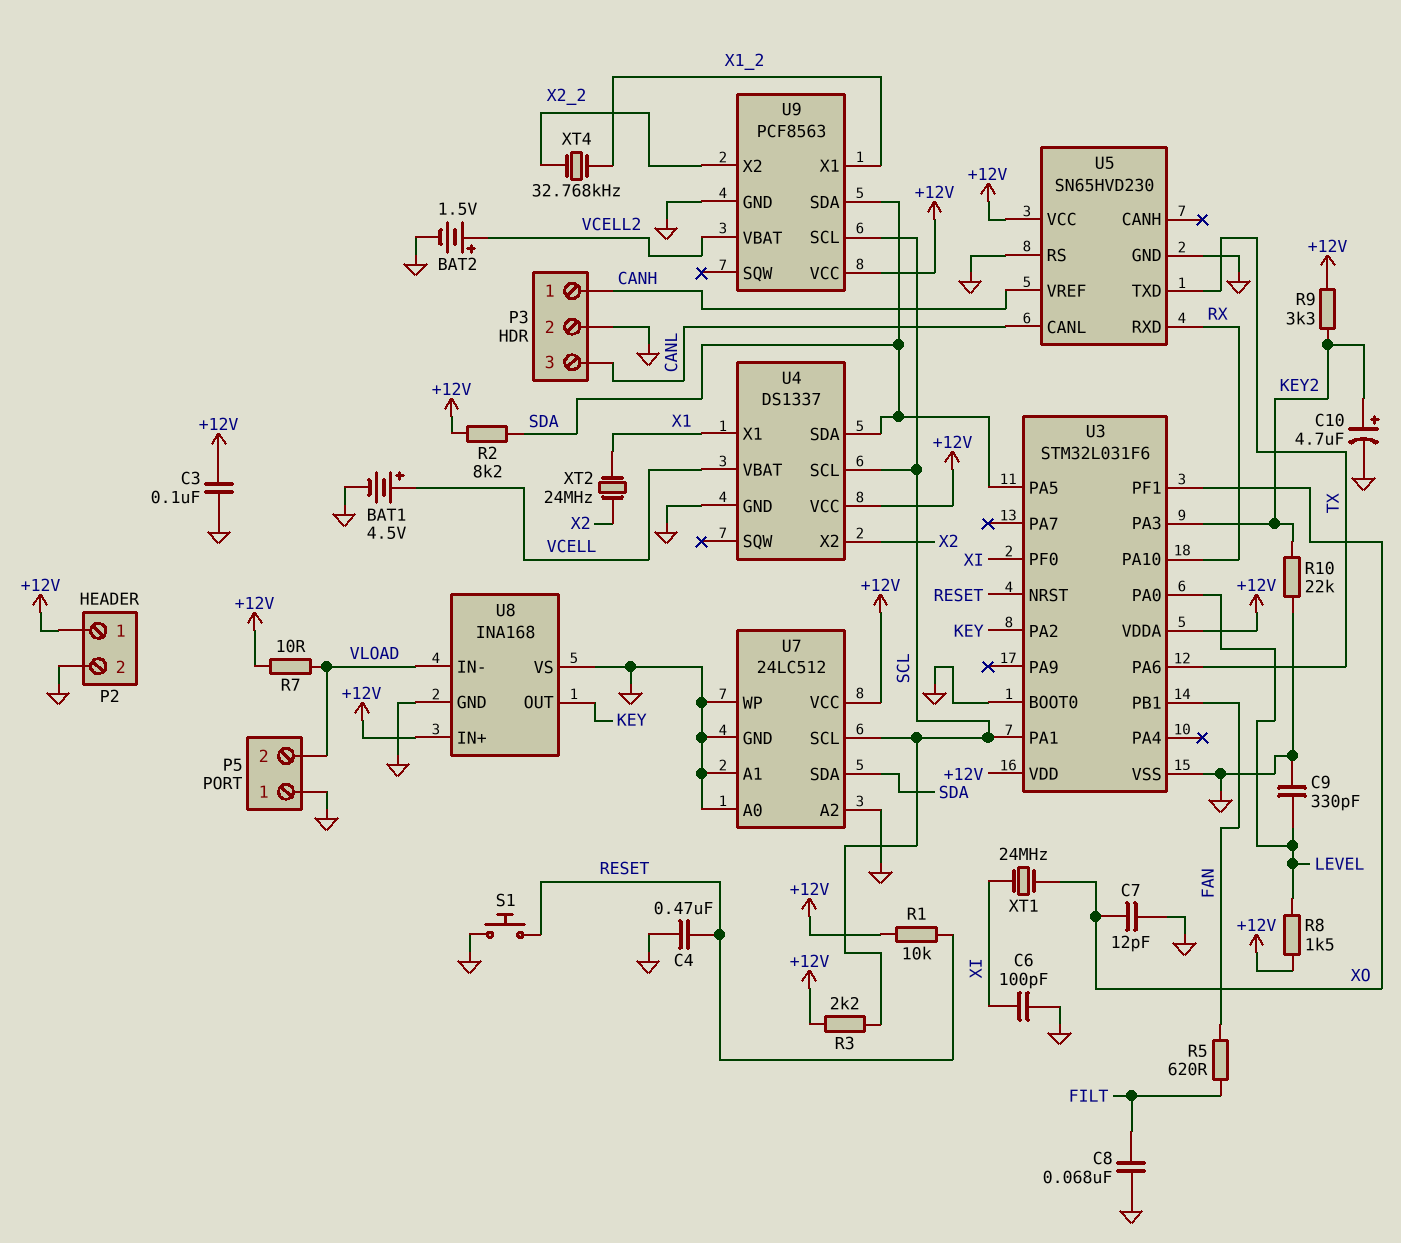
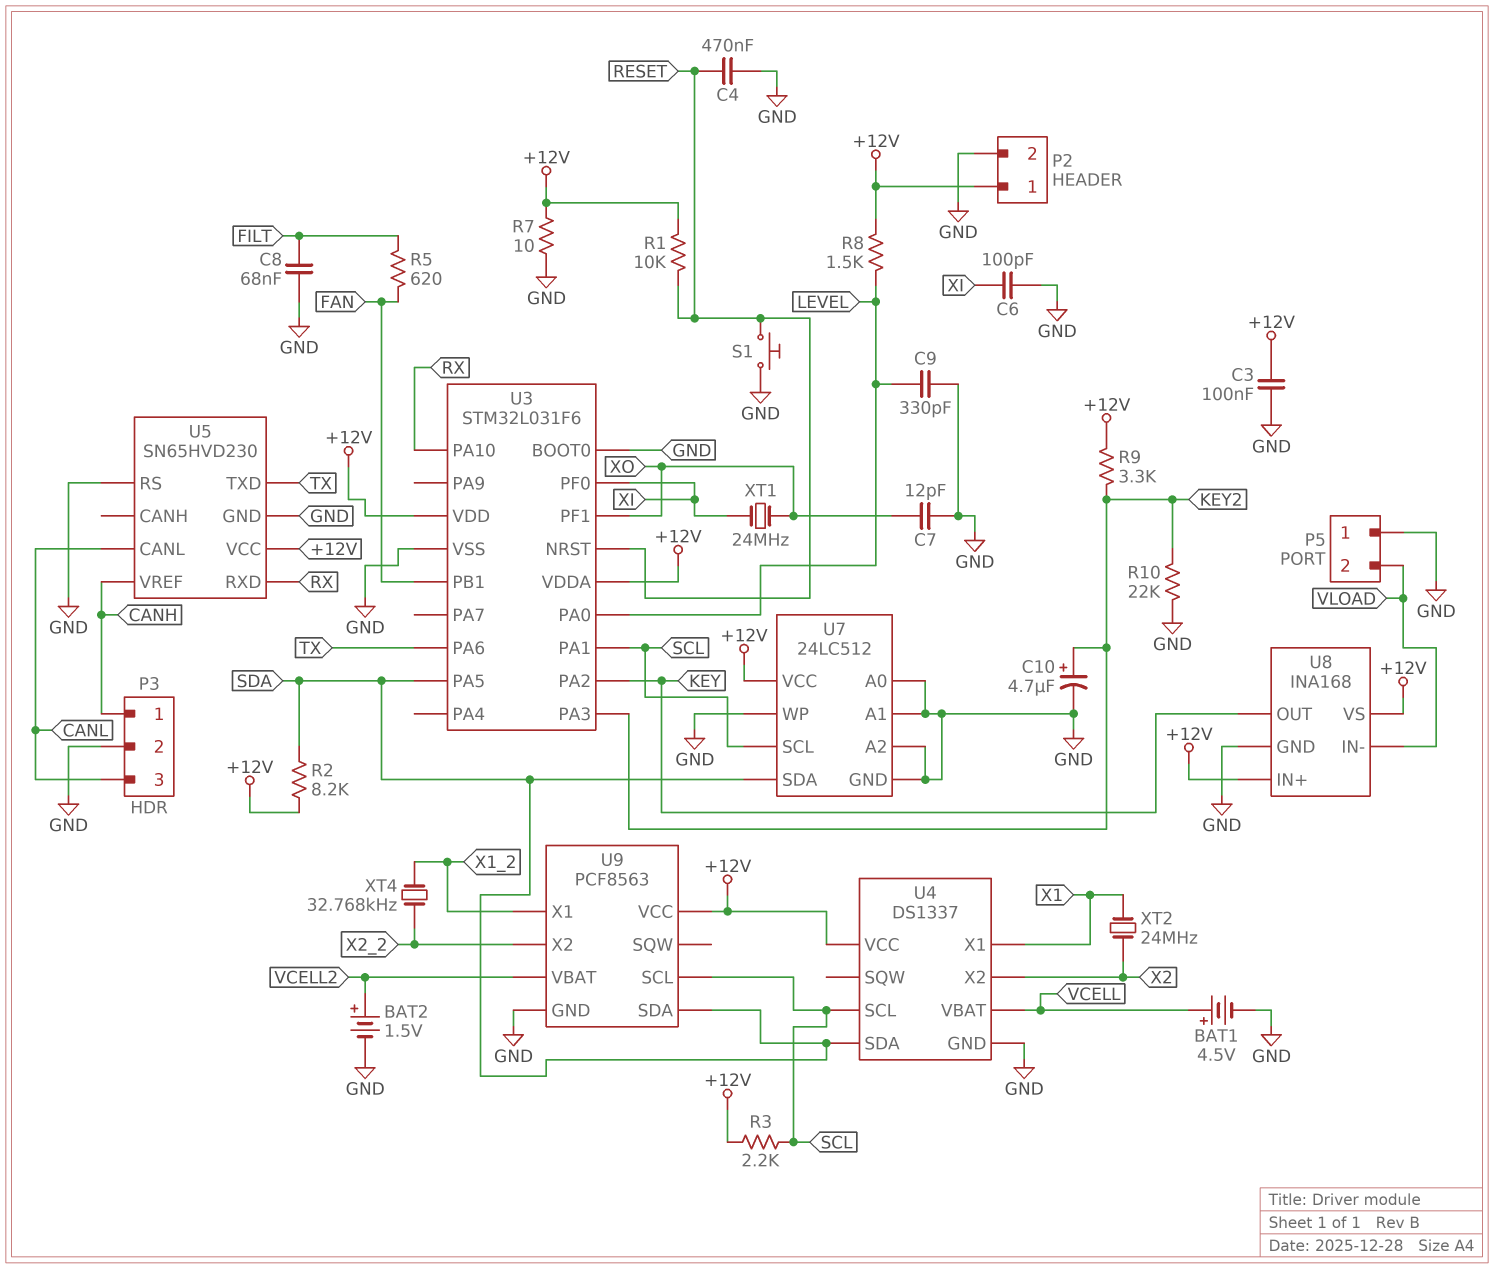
R7: 10 (+12V, VLOAD) -> 10 (+12V, GND)
U8 pin VS: GND -> +12V

